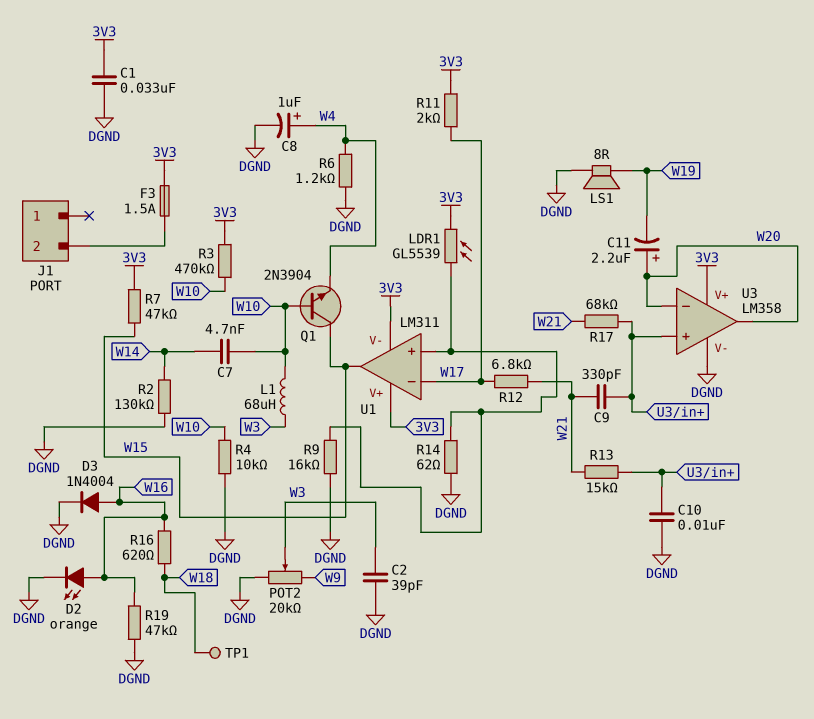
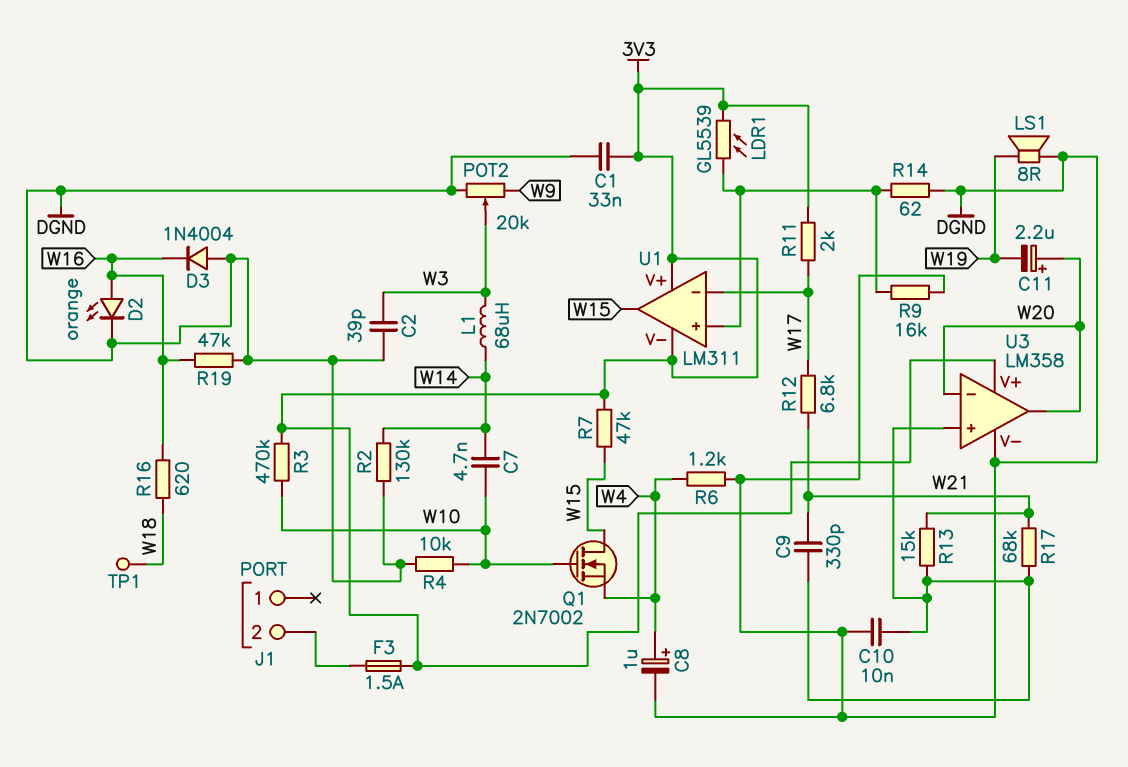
D3: diode 1N4004 (A W16, K DGND) -> diode 1N4004 (A DGND, K W16)
L1: 68uH (W3, W10) -> 68uH (W3, W14)
Q1: NPN 2N3904 (B W10, C W15, E W4) -> NMOS 2N7002 (G W10, D W15, S W4)

